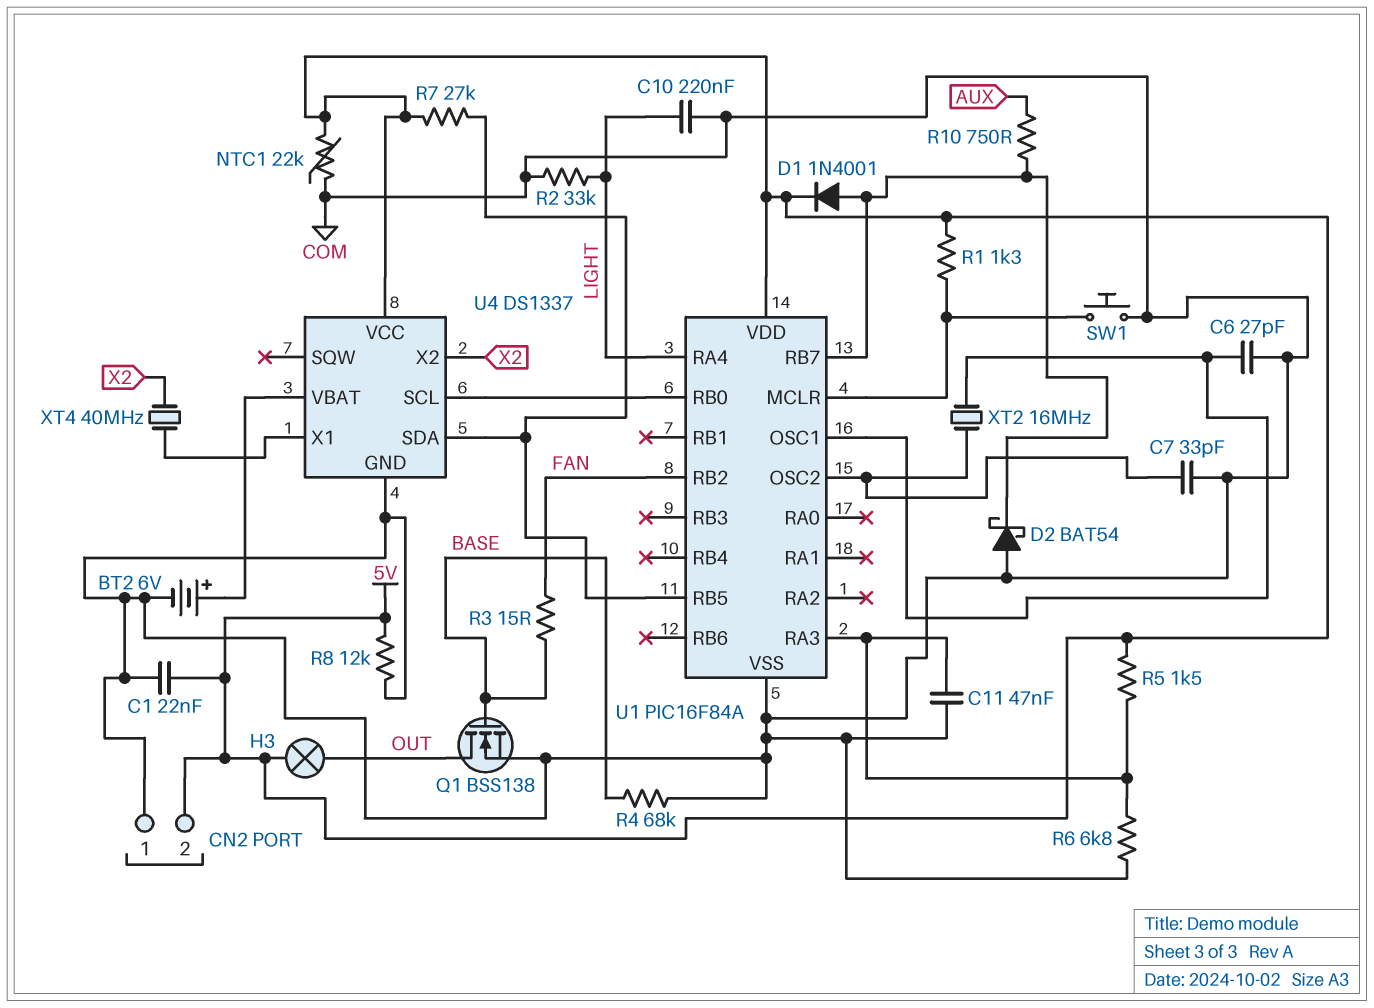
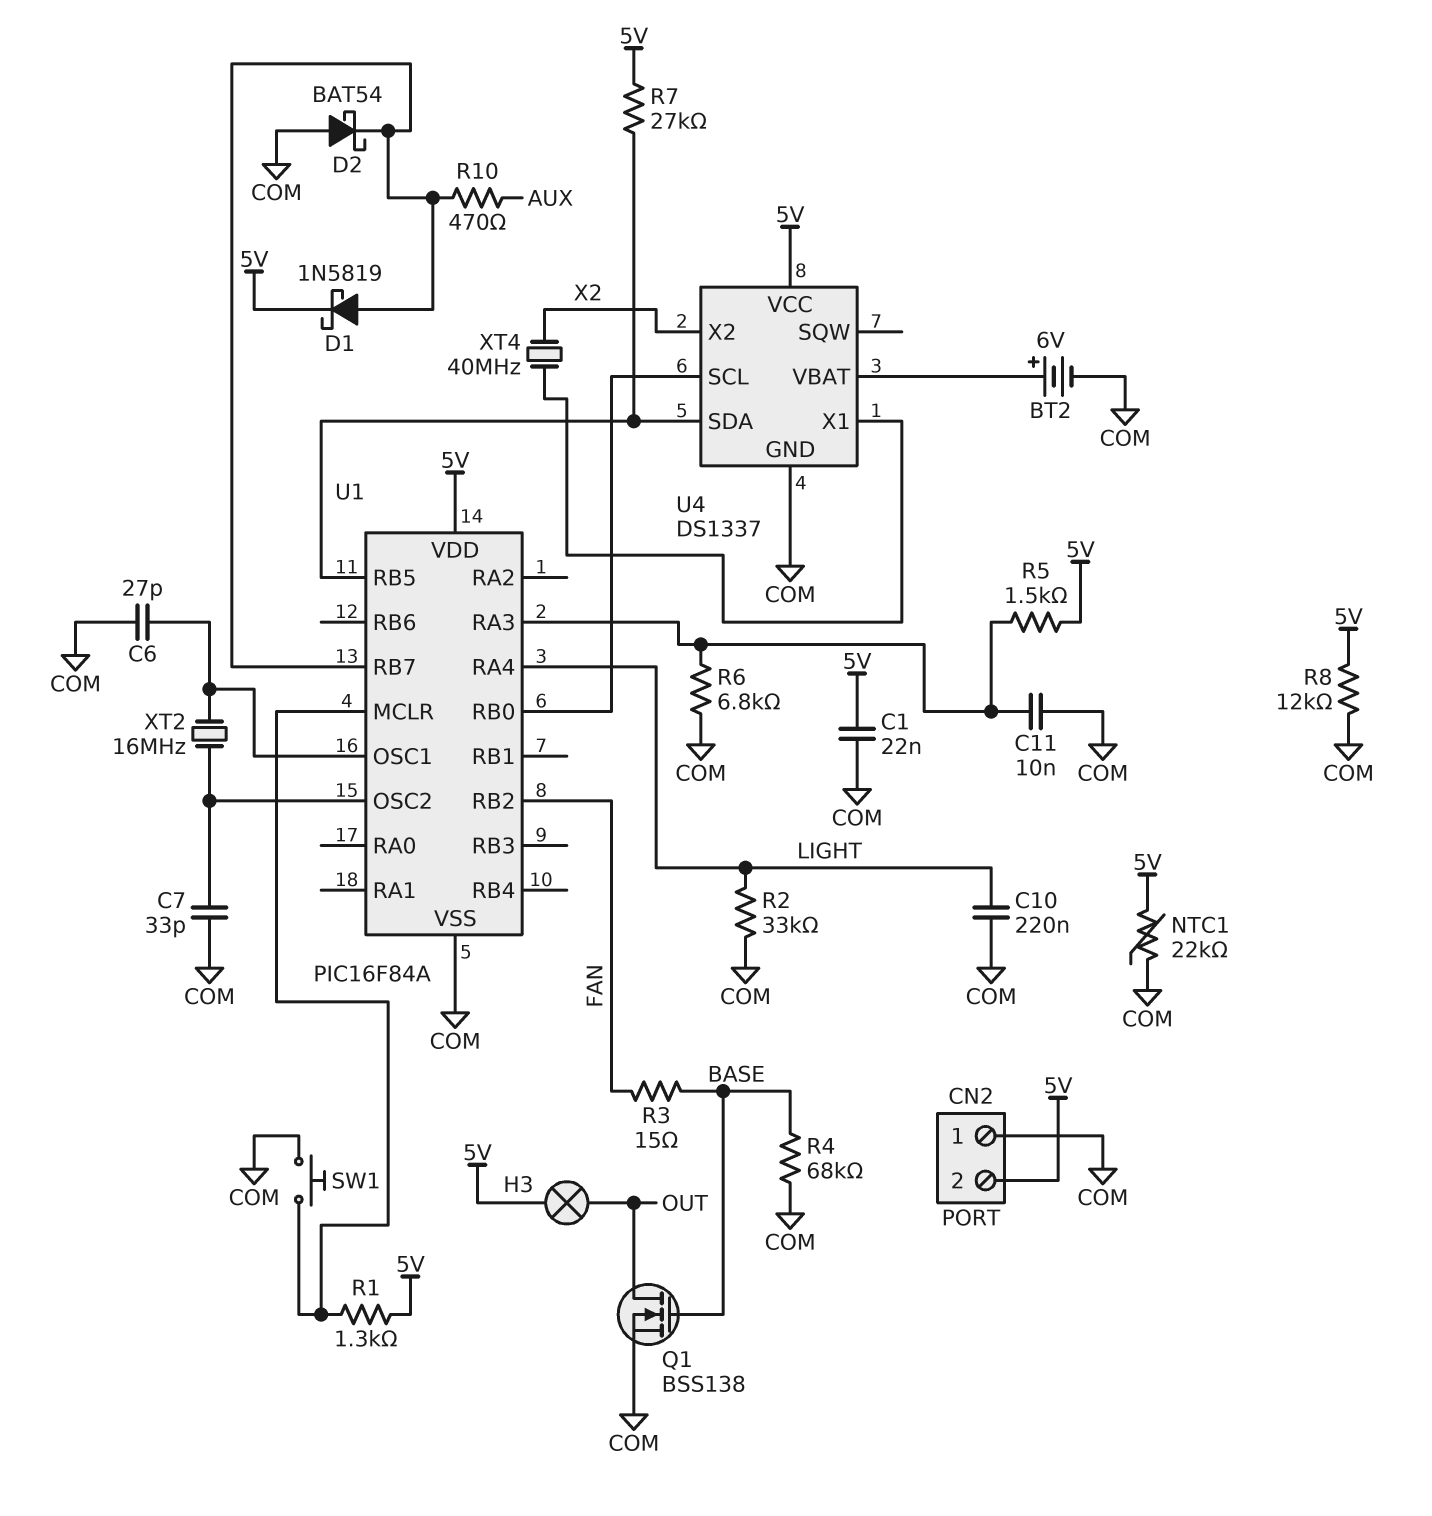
C11: 47nF (COM, U1/RA3) -> 10nF (COM, U1/RA3)
D1: diode 1N4001 (A U1/RB7, K 5V) -> schottky 1N5819 (A U1/RB7, K 5V)
R10: 750 (AUX, U1/RB7) -> 470 (AUX, U1/RB7)

